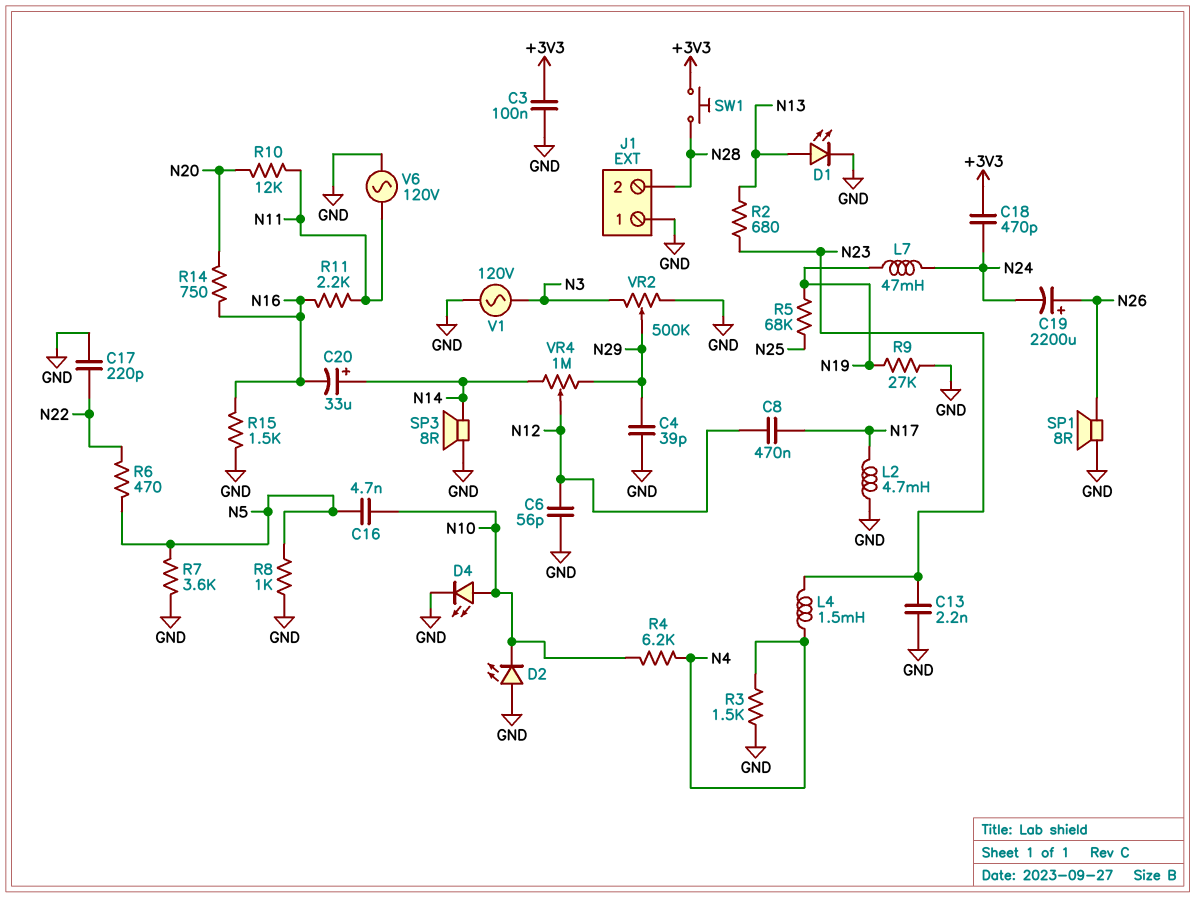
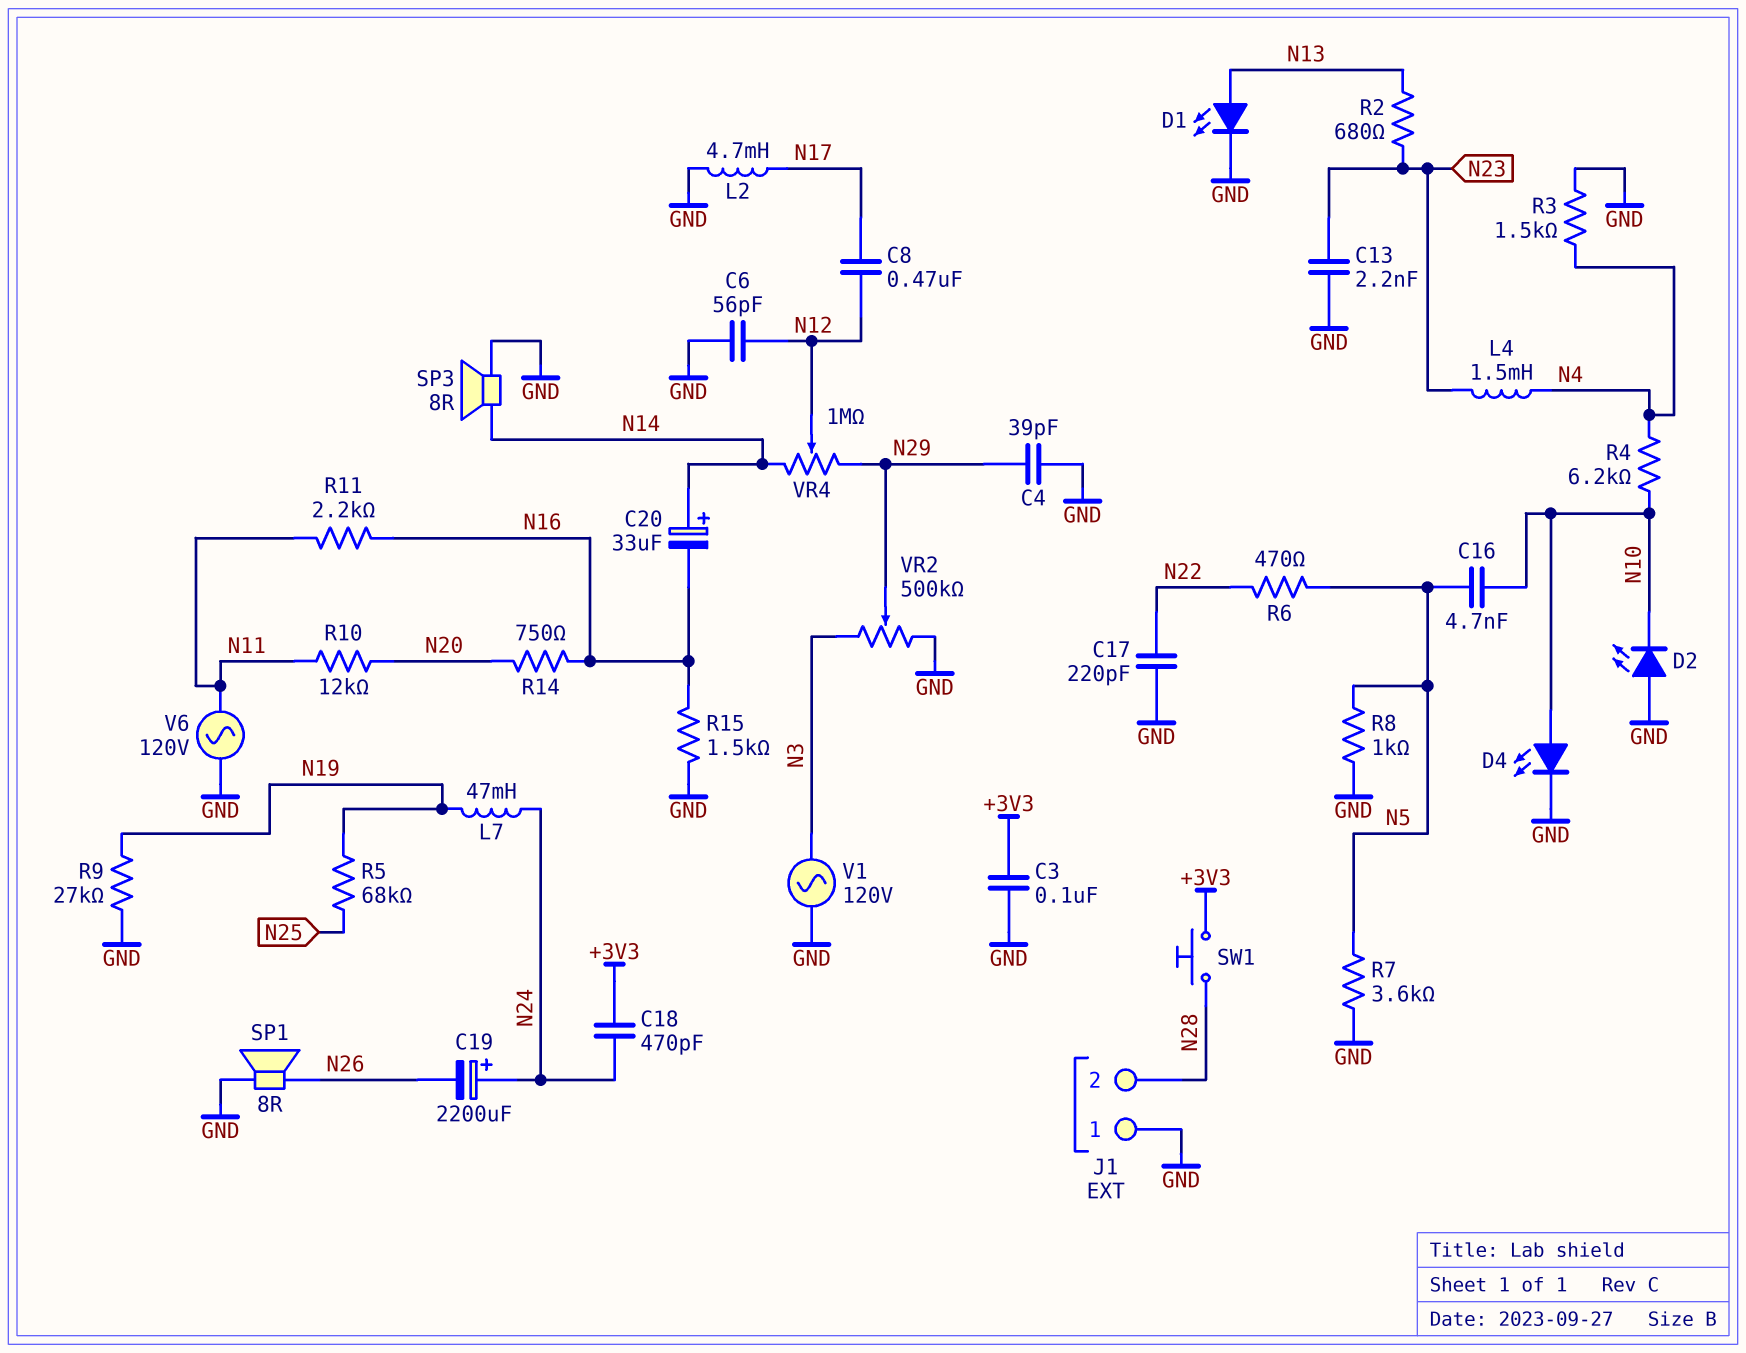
C19: 2200uF (plus N26, minus N24) -> 2200uF (plus N24, minus N26)

